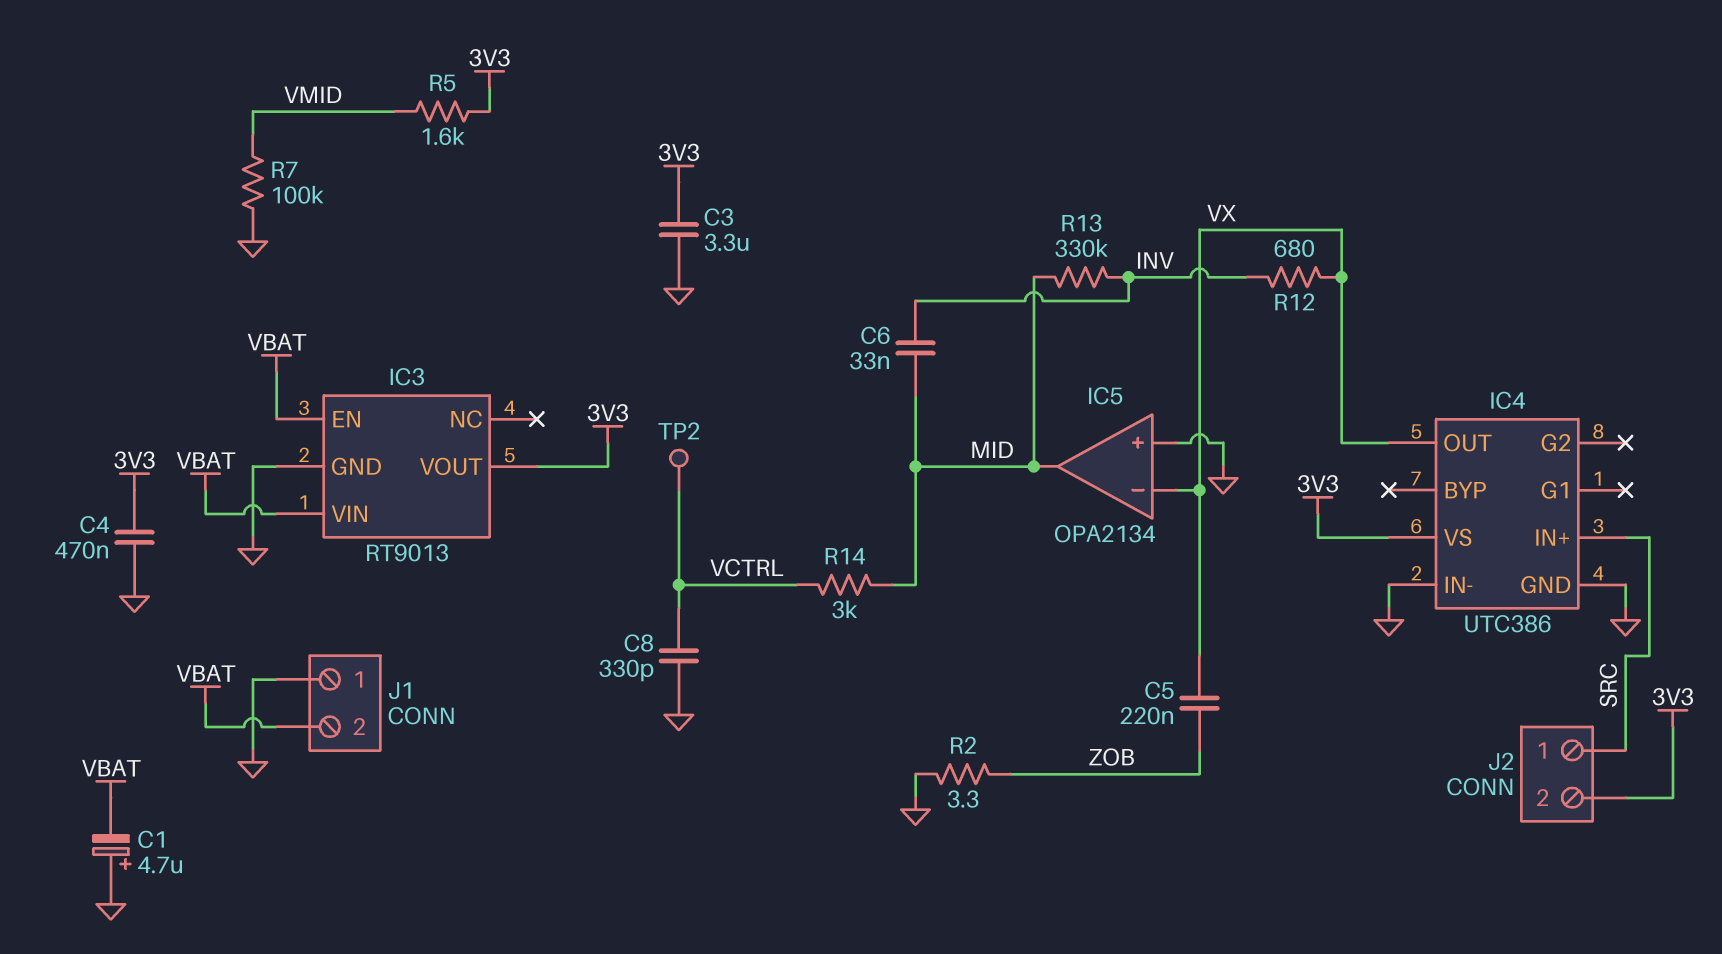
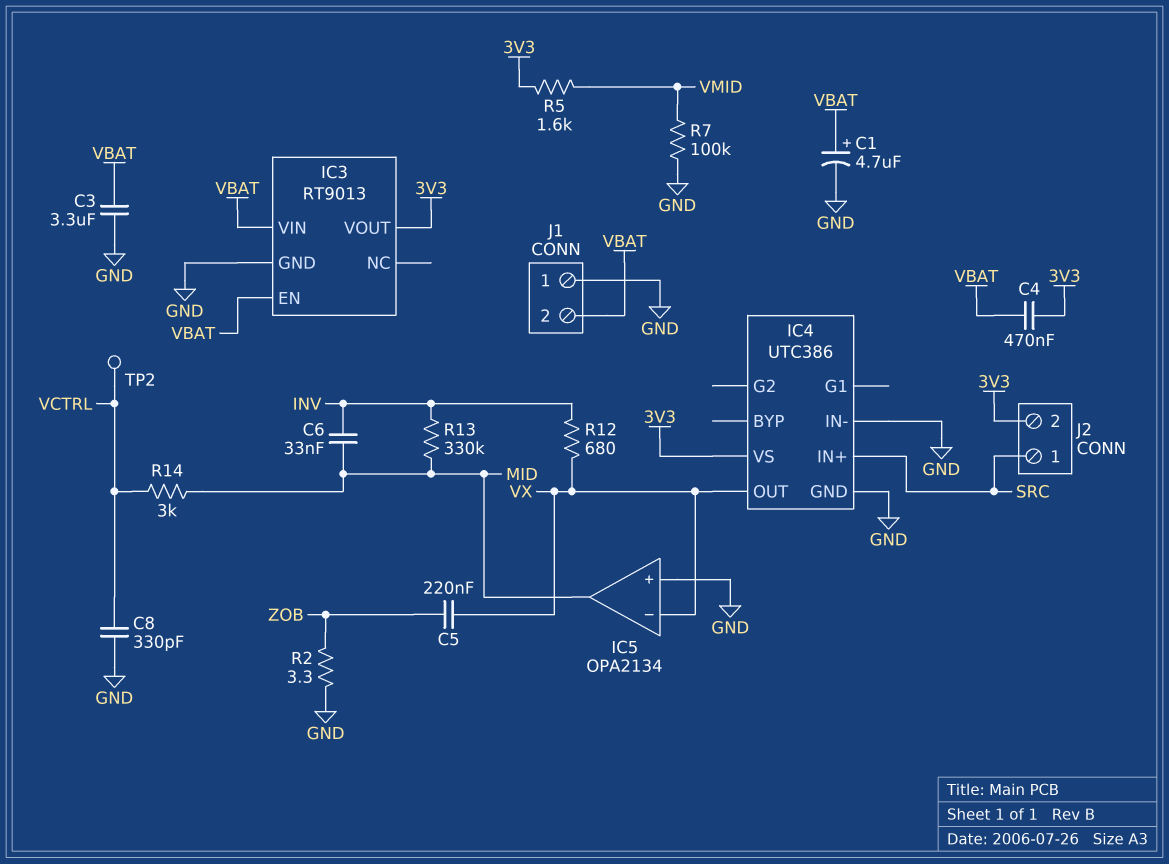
C1: 4.7uF (plus GND, minus VBAT) -> 4.7uF (plus VBAT, minus GND)
C3: 3.3uF (3V3, GND) -> 3.3uF (GND, VBAT)
C4: 470nF (3V3, GND) -> 470nF (3V3, VBAT)

